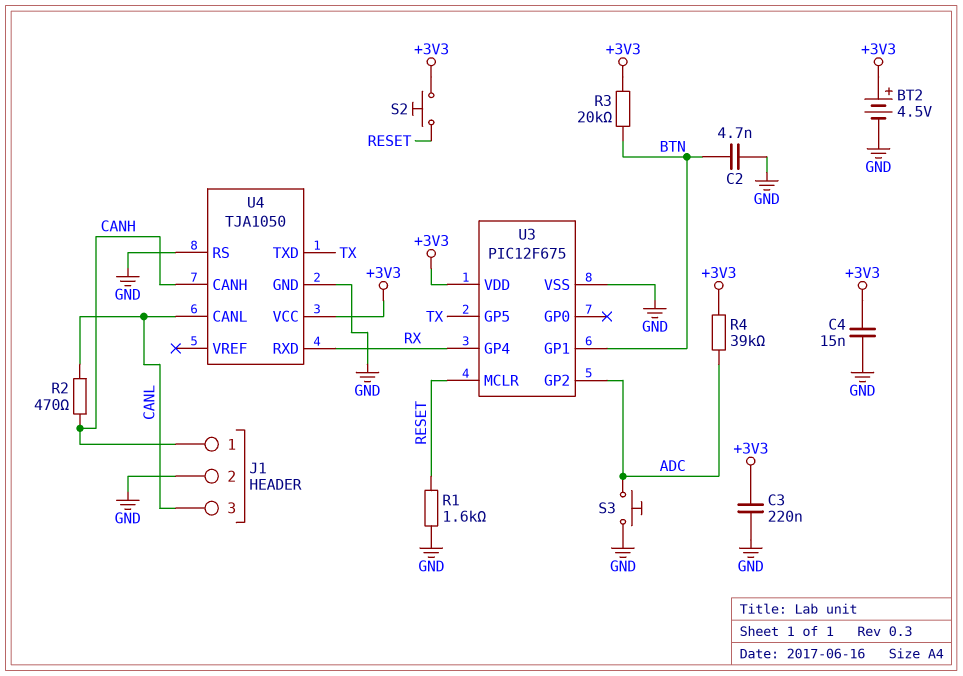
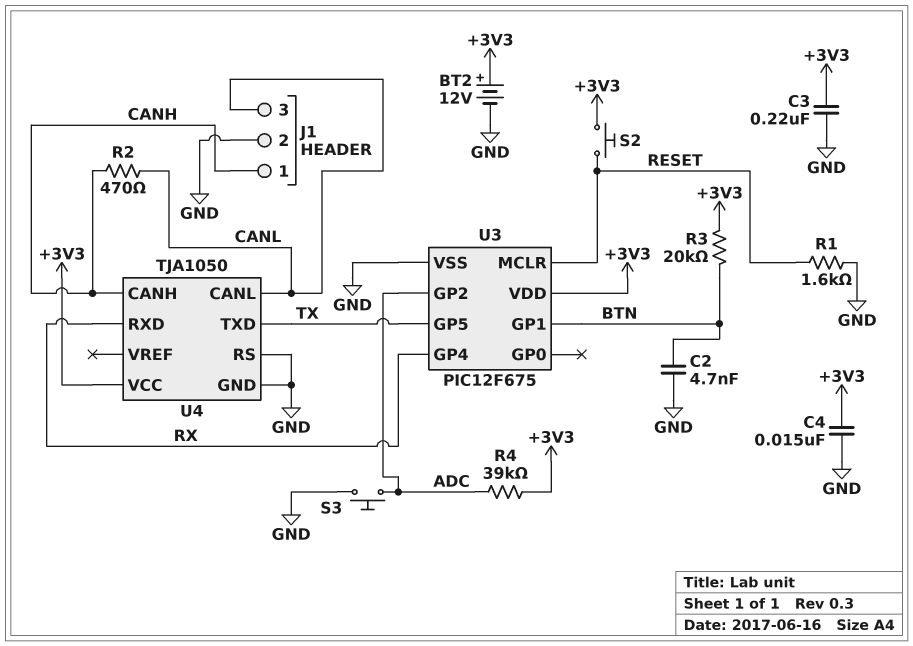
BT2: 4.5V (plus +3V3, minus GND) -> 12V (plus +3V3, minus GND)

